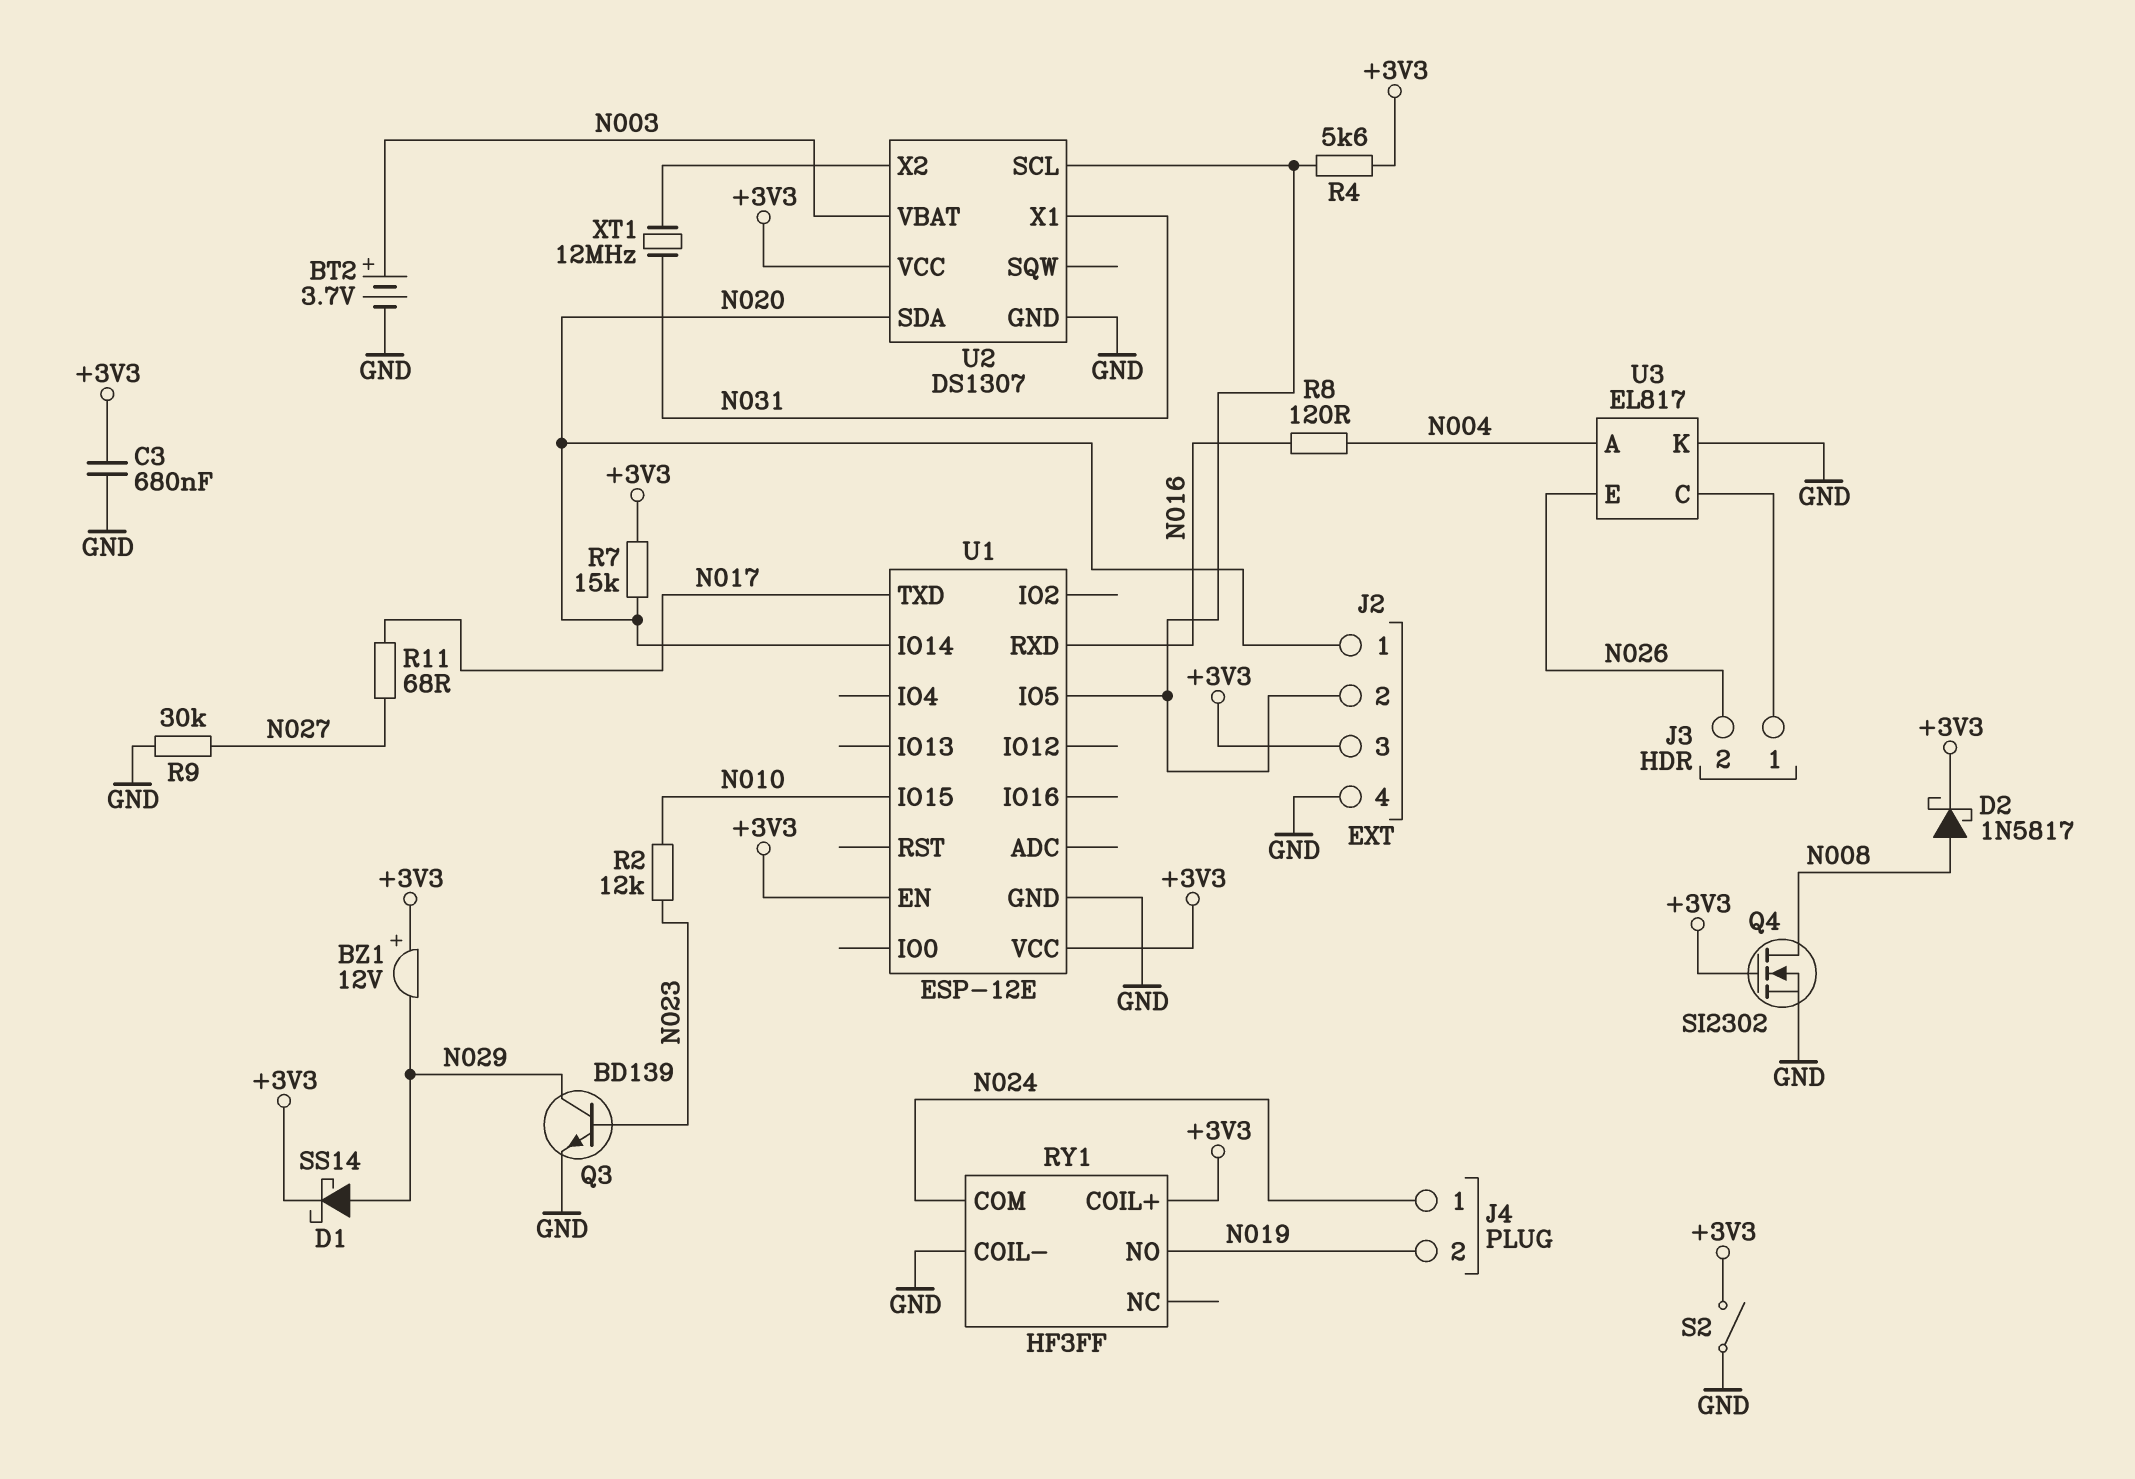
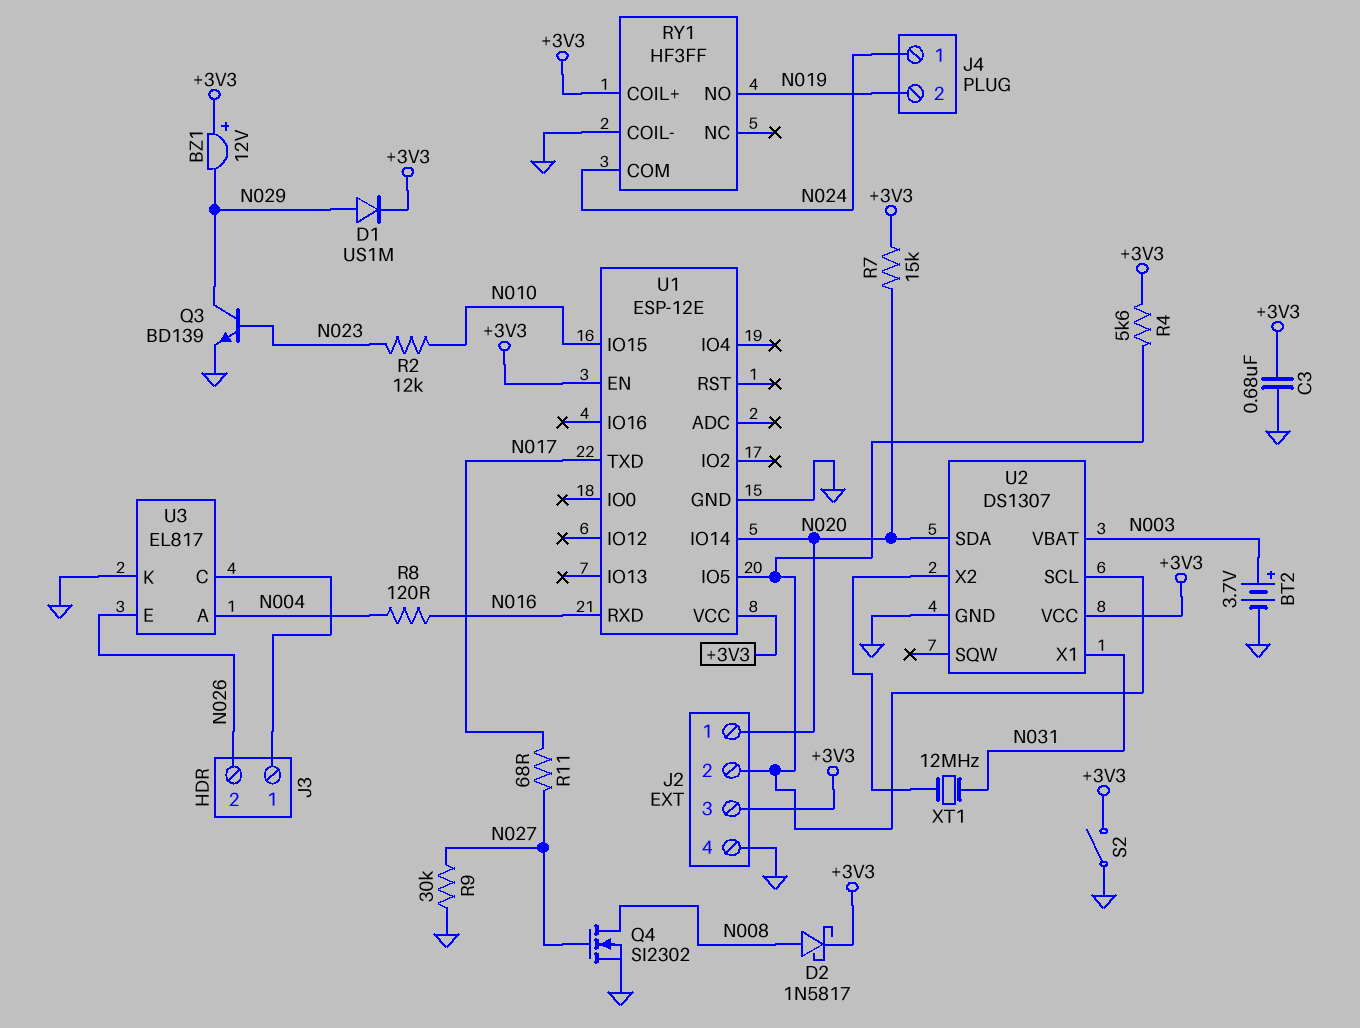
D1: schottky SS14 (A N029, K +3V3) -> diode US1M (A N029, K +3V3)
Q4: NMOS SI2302 (G +3V3, D N008, S GND) -> NMOS SI2302 (G N027, D N008, S GND)

